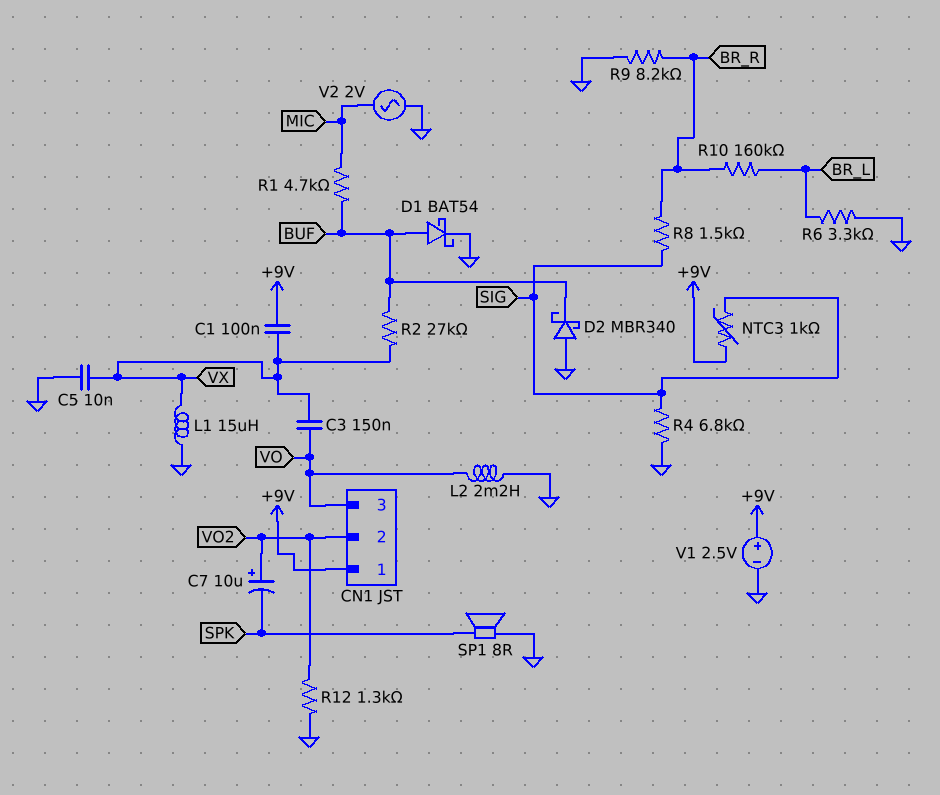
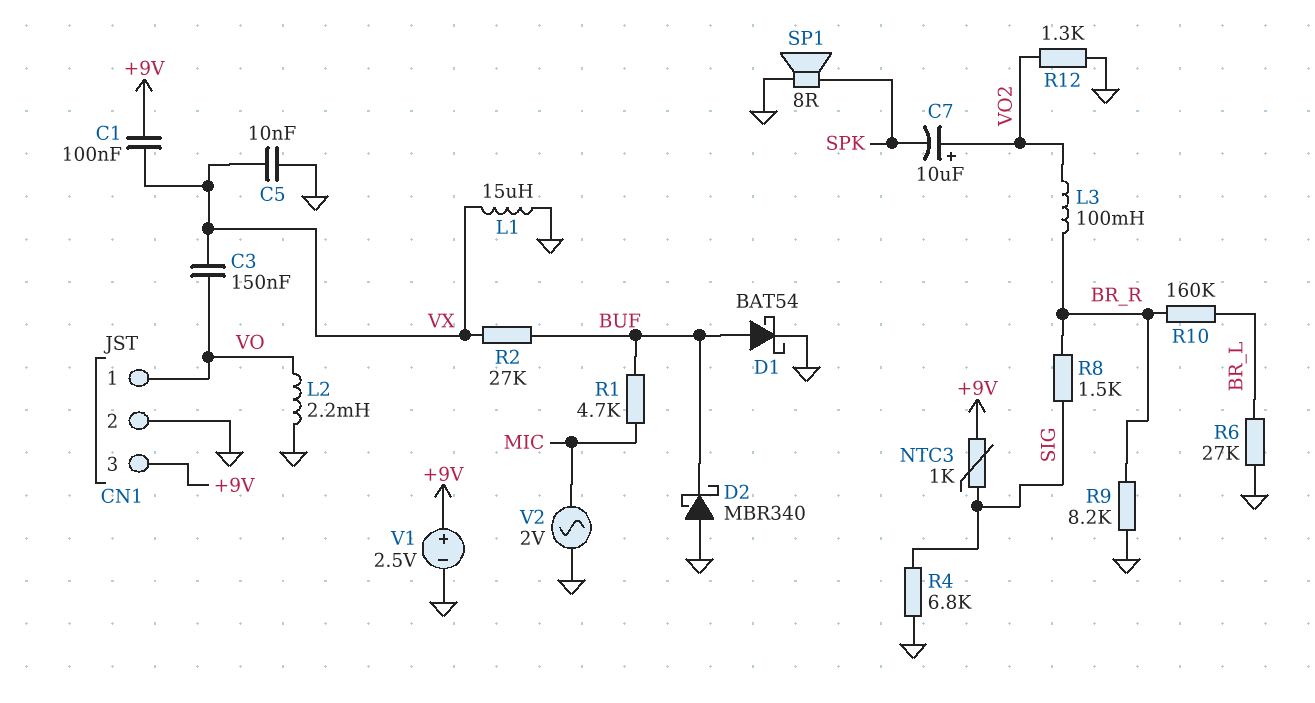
CN1 pin 1: +9V -> VO
CN1 pin 2: VO2 -> GND
CN1 pin 3: VO -> +9V
L3: none -> 100mH (BR_R, VO2)
R6: 3.3k (BR_L, GND) -> 27k (BR_L, GND)

